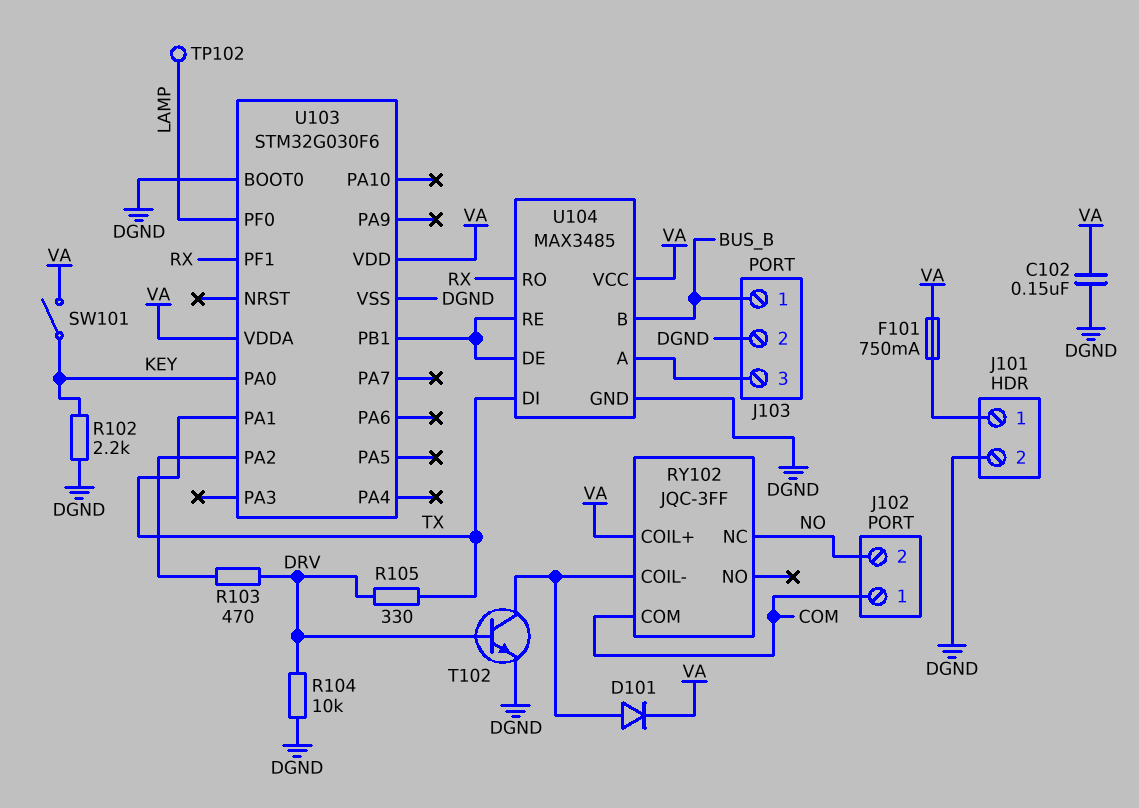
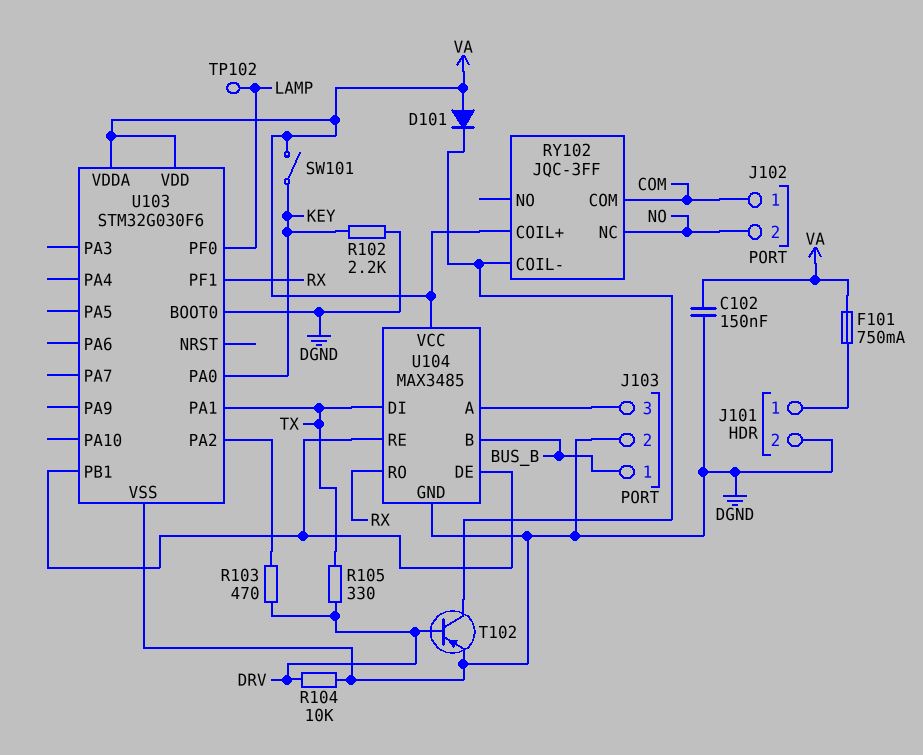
D101: diode (A RY102/COIL-, K VA) -> diode (A VA, K RY102/COIL-)
T102: NPN (B DRV, C RY102/COIL-, E DGND) -> PNP (B DRV, C RY102/COIL-, E DGND)

